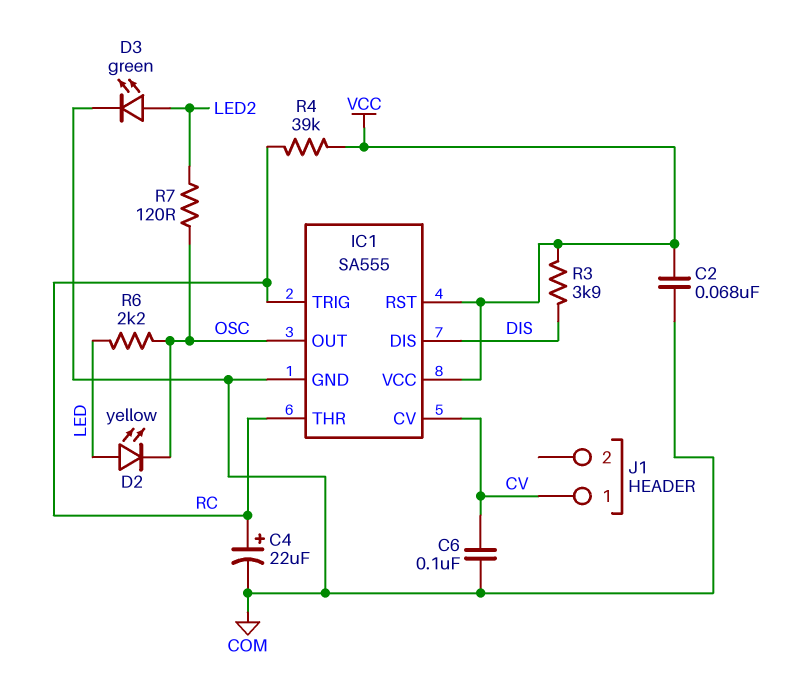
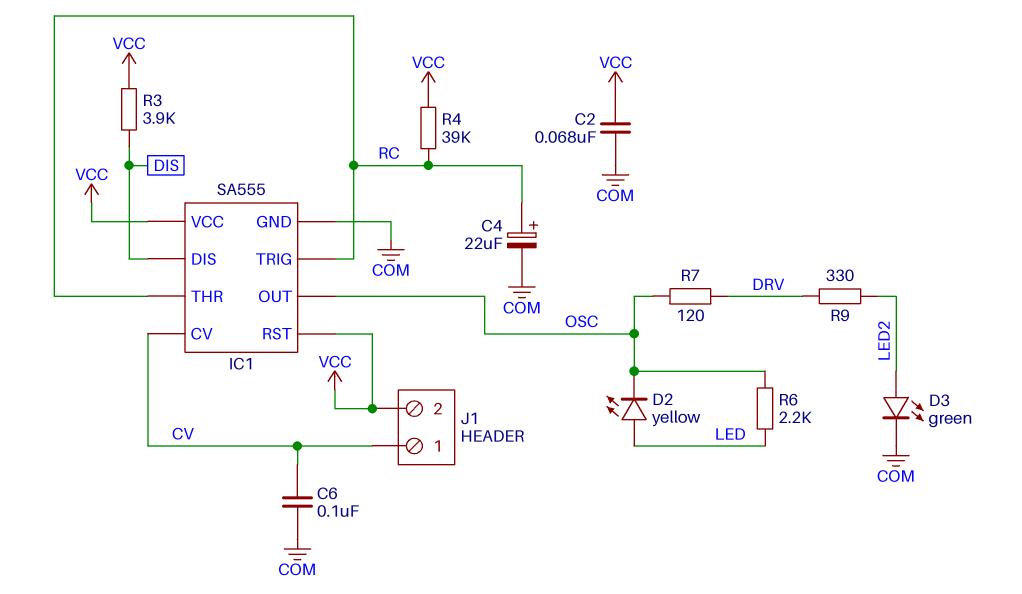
J1 pin 2: none -> VCC
R7: 120 (LED2, OSC) -> 120 (DRV, OSC)
R9: none -> 330 (DRV, LED2)

